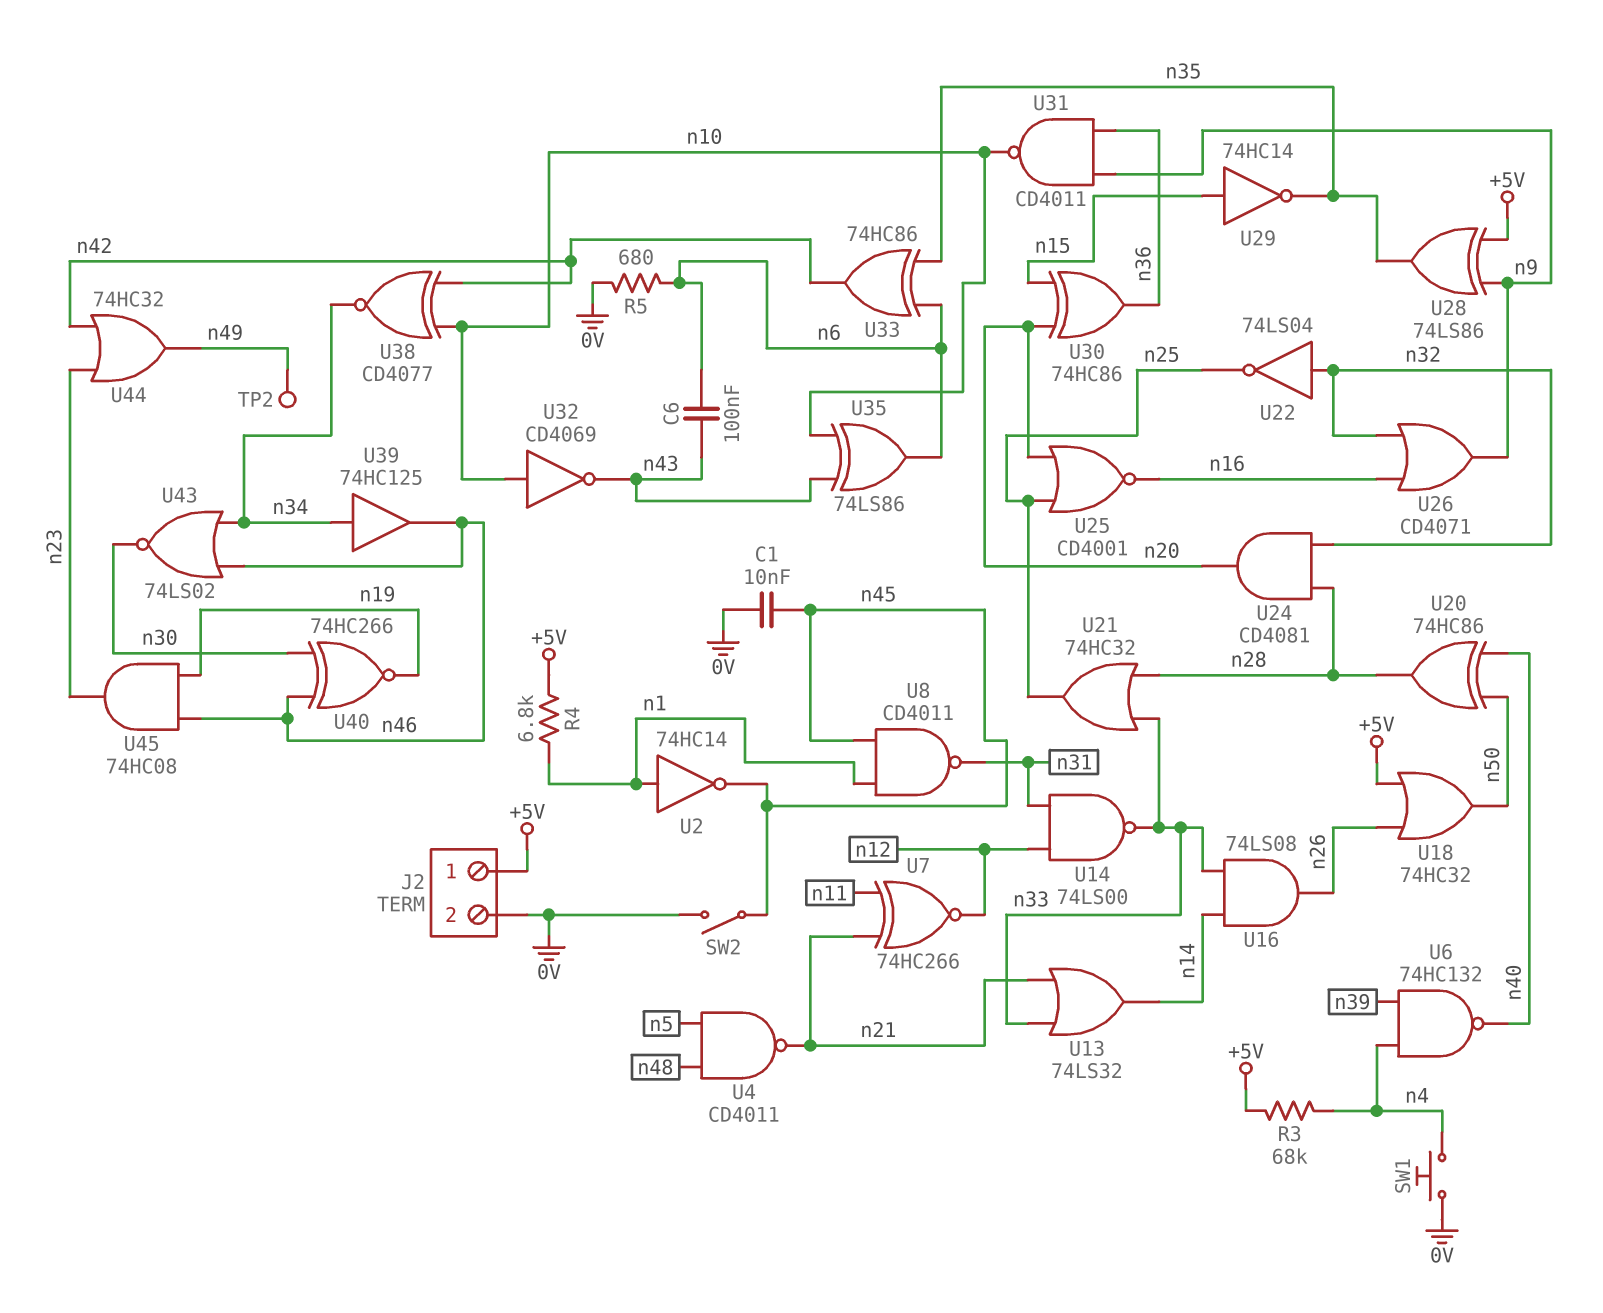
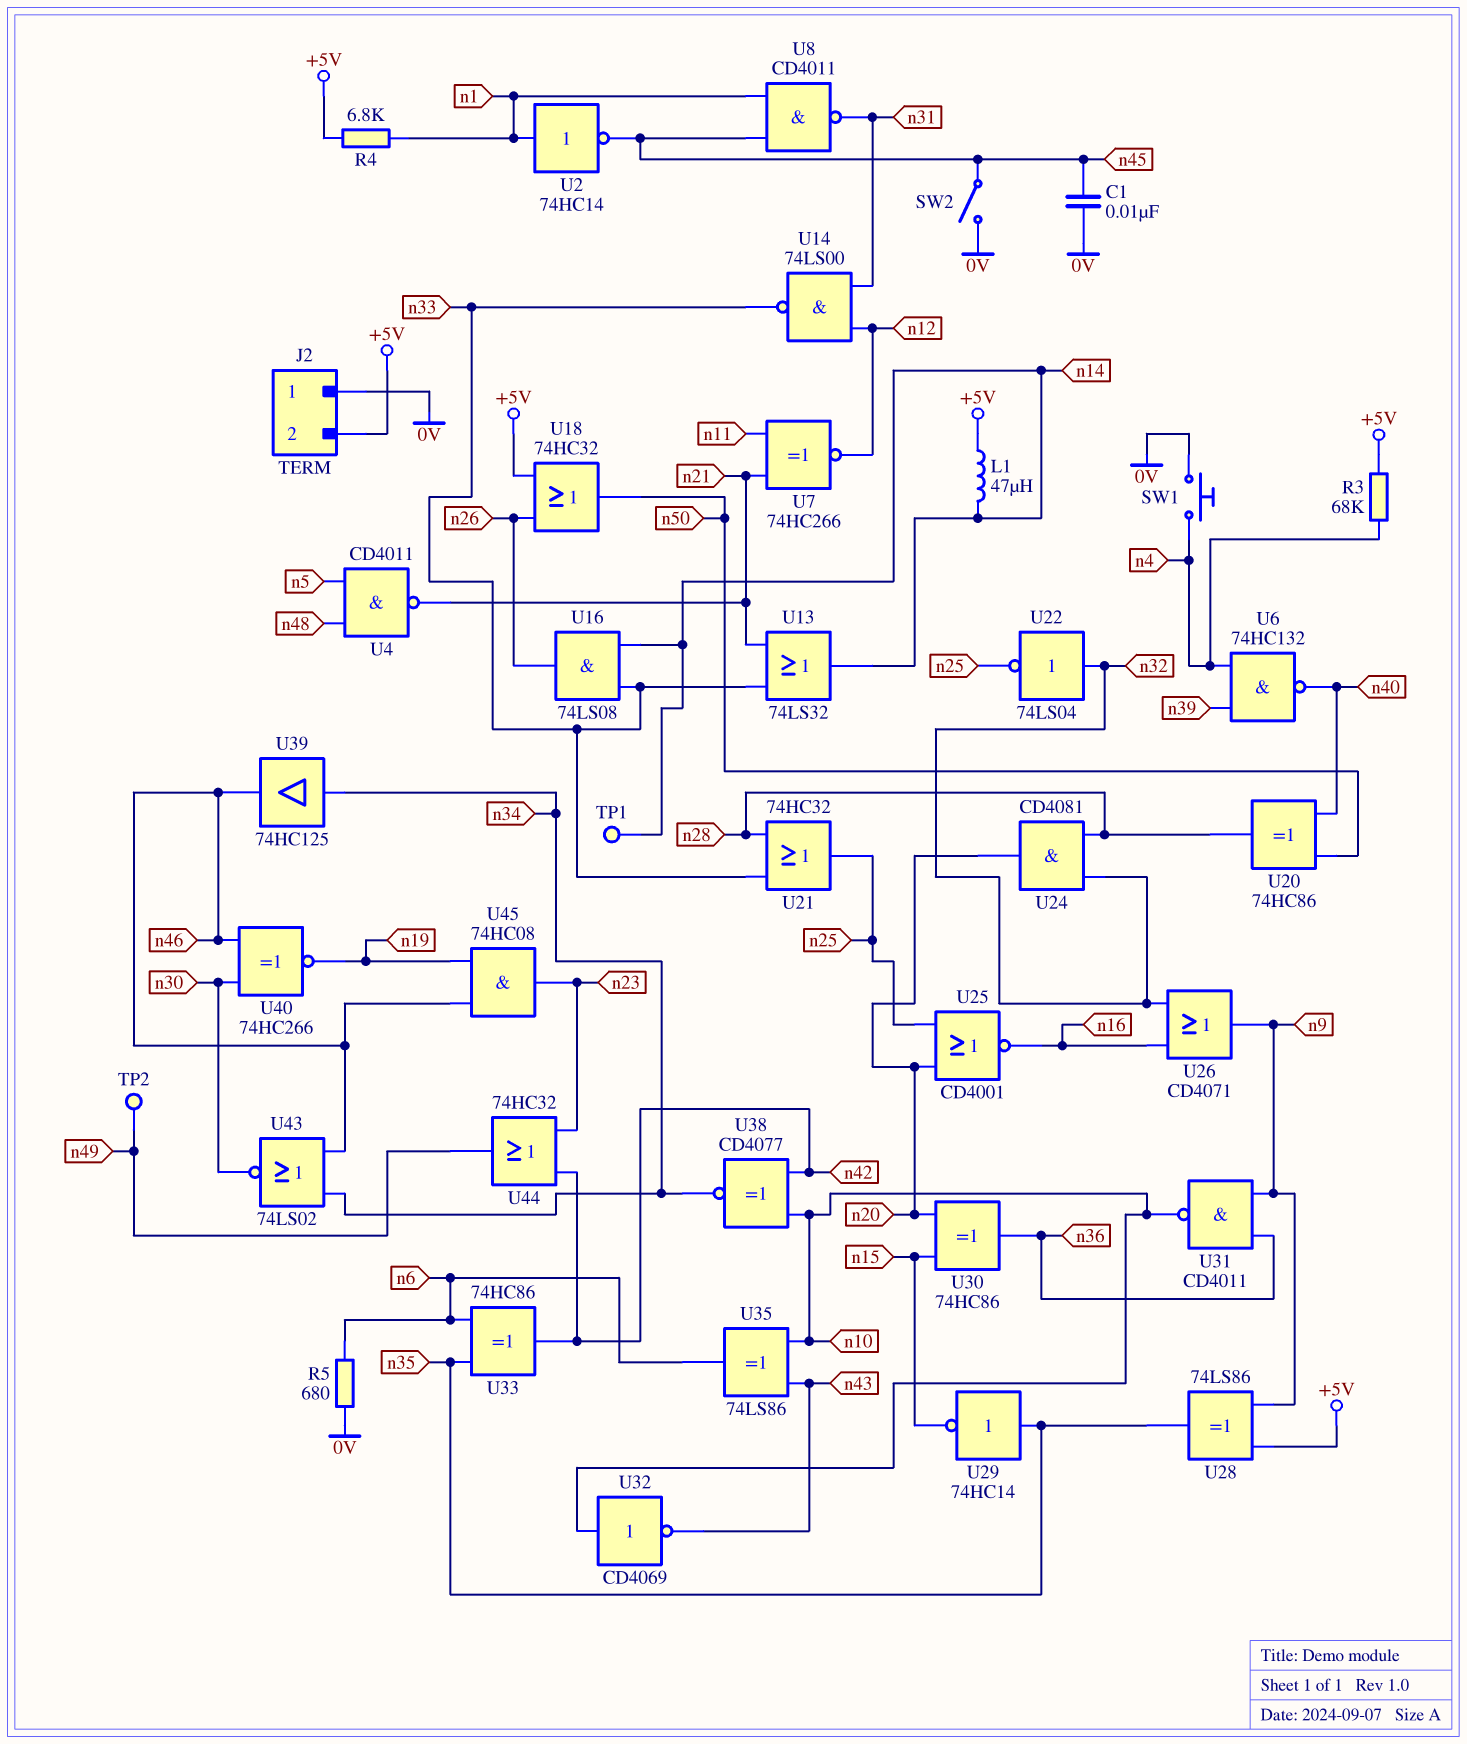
C6: 100nF (n6, n43) -> none
J2 pin 1: +5V -> 0V
J2 pin 2: 0V -> +5V
L1: none -> 47uH (+5V, n14)
TP1: none -> test point (n14)
U29: NOT 74HC14 (in n15, out n35) -> NOT 74HC14 (in n35, out n15)

